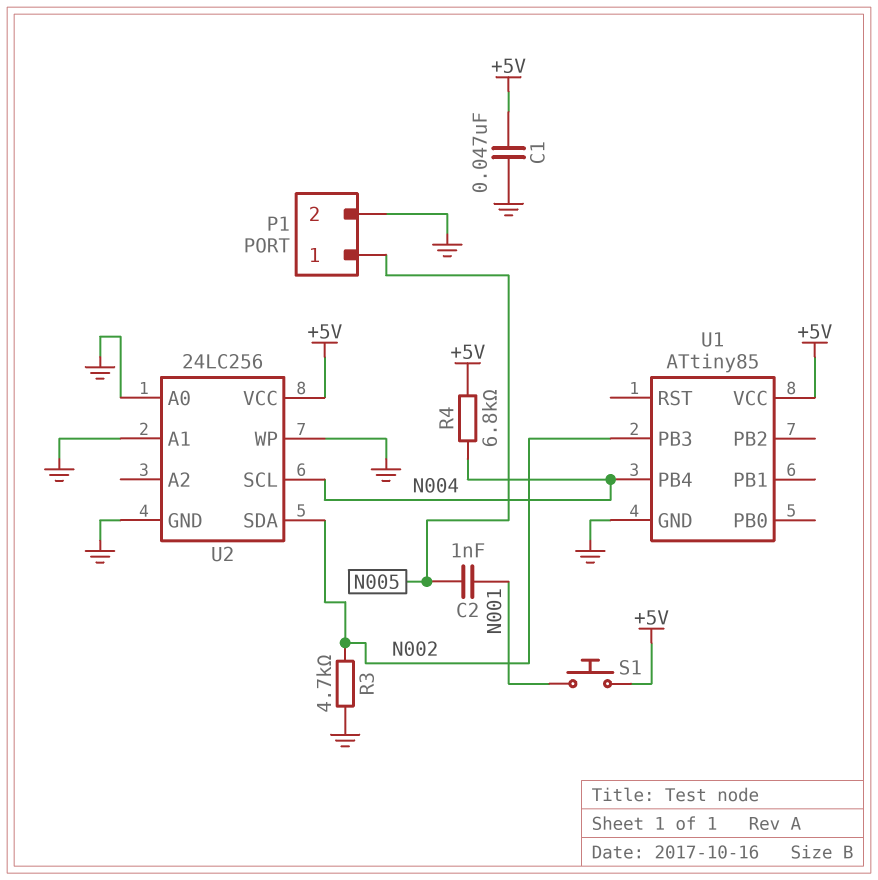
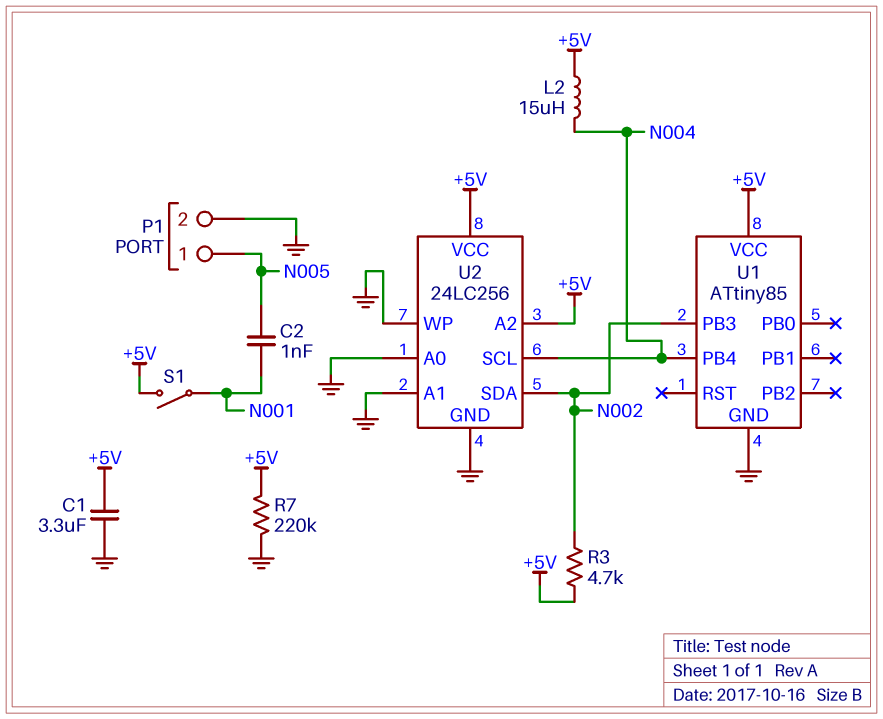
C1: 47nF (+5V, GND) -> 3.3uF (+5V, GND)
L2: none -> 15uH (+5V, N004)
R3: 4.7k (GND, N002) -> 4.7k (+5V, N002)
R4: 6.8k (+5V, N004) -> none
R7: none -> 220k (+5V, GND)
S1: button (+5V, N001) -> switch (+5V, N001)
U2 pin A2: none -> +5V

